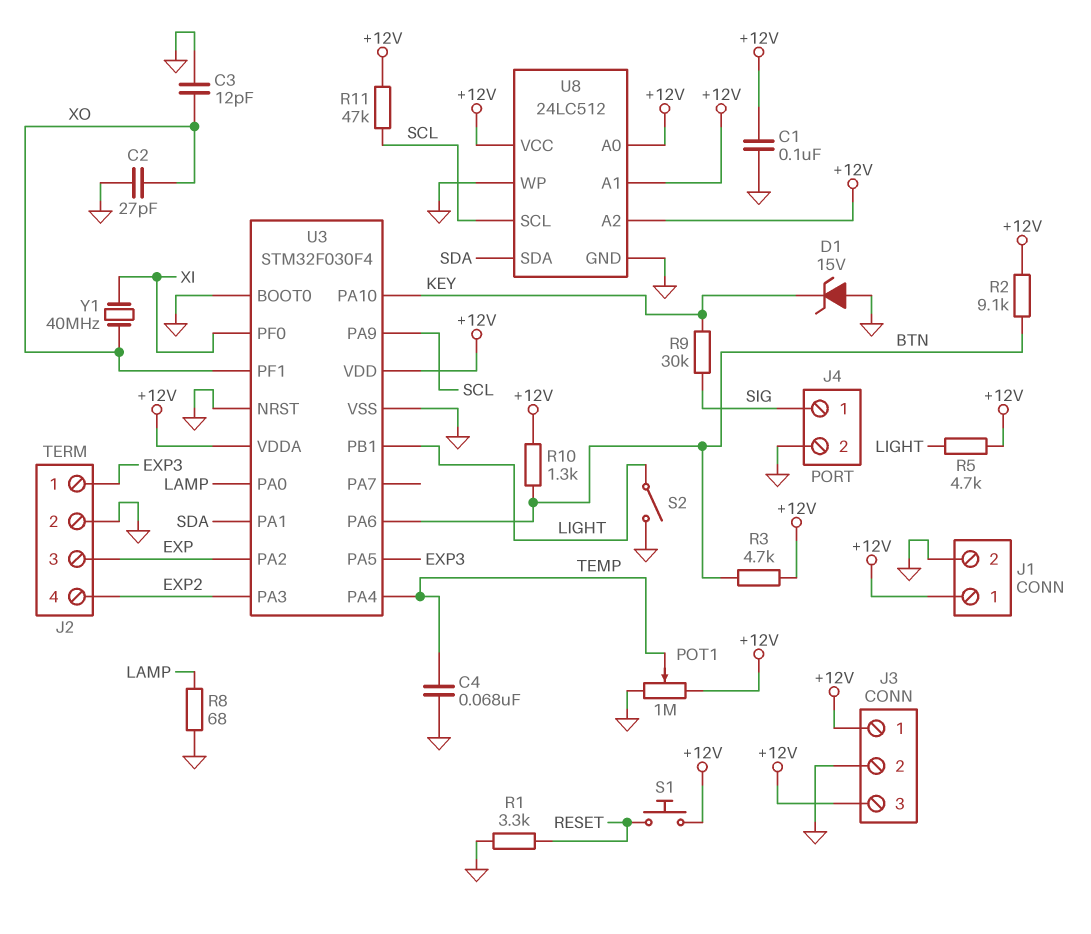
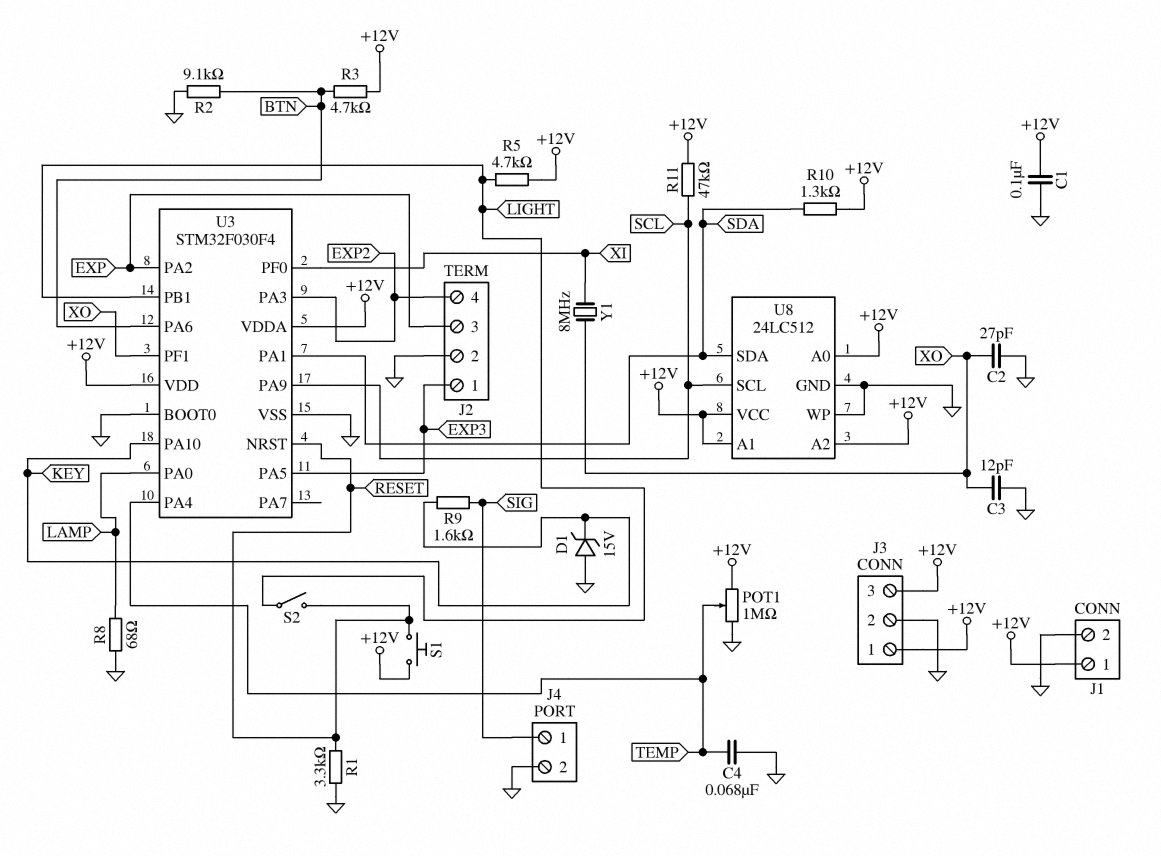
R2: 9.1k (+12V, BTN) -> 9.1k (BTN, GND)
R9: 30k (KEY, SIG) -> 1.6k (KEY, SIG)
R10: 1.3k (+12V, BTN) -> 1.3k (+12V, SDA)
S2: switch (GND, LIGHT) -> switch (LIGHT, RESET)
U3 pin NRST: GND -> RESET
Y1: 40MHz (XI, XO) -> 8MHz (XI, XO)

